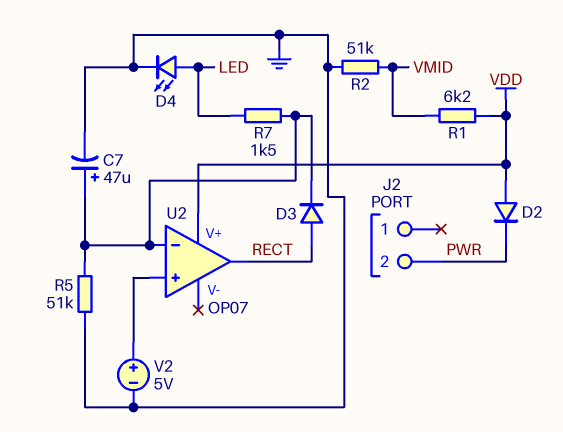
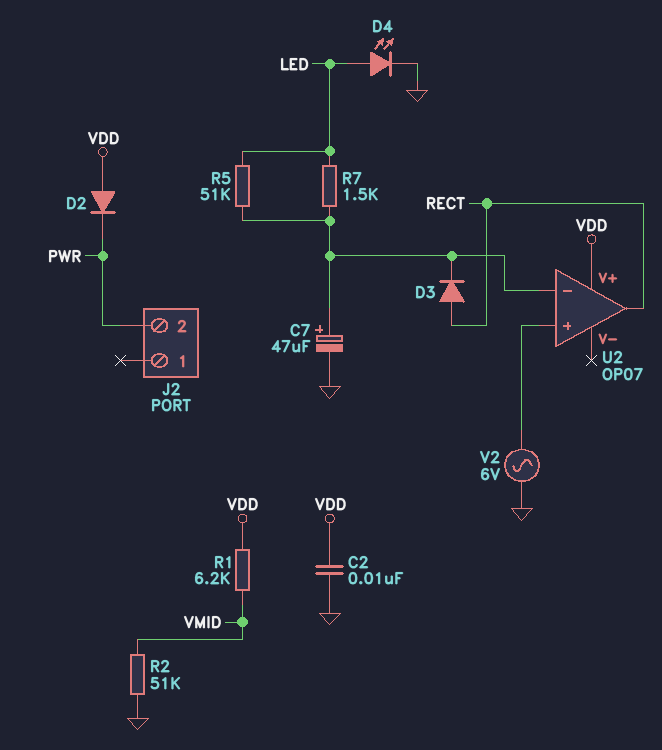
C2: none -> 10nF (GND, VDD)
R5: 51k (GND, U2/in-) -> 51k (LED, U2/in-)
V2: 5V (plus U2/in+, minus GND) -> AC 6V (GND, U2/in+)

